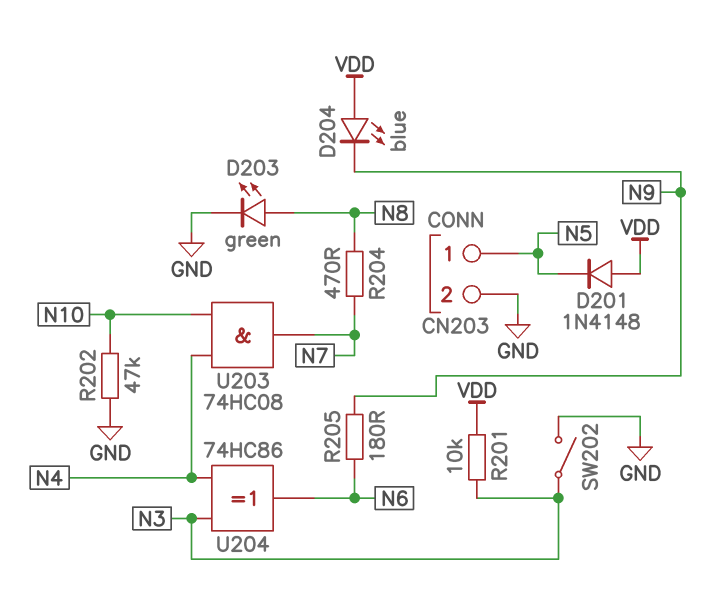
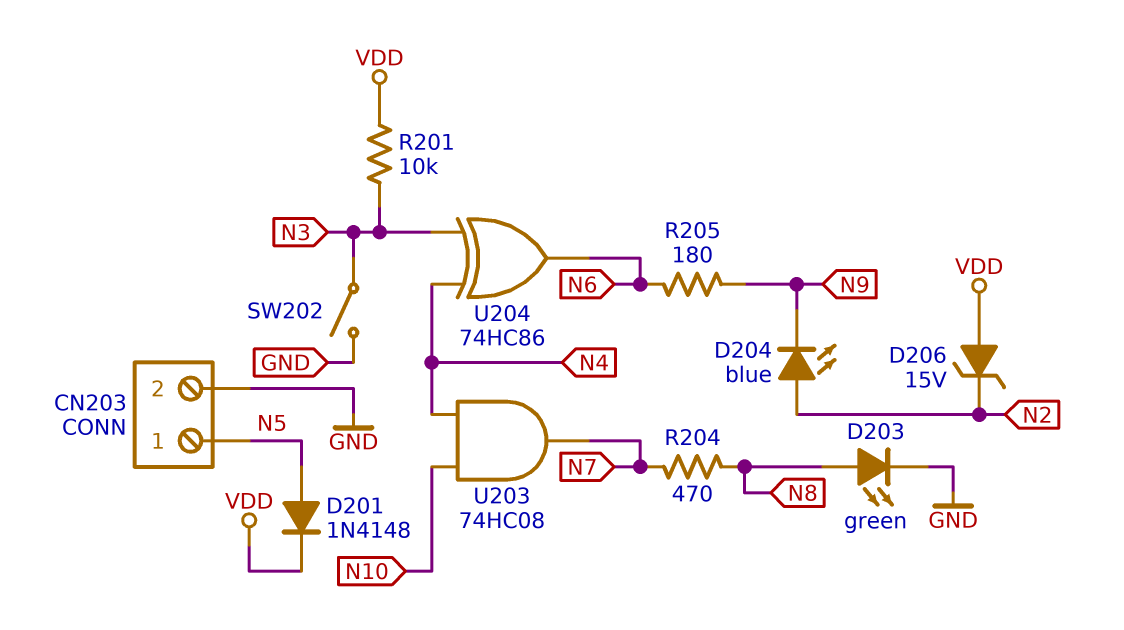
D201: diode 1N4148 (A VDD, K N5) -> diode 1N4148 (A N5, K VDD)
D204: LED blue (A VDD, K N9) -> LED blue (A N2, K N9)
D206: none -> zener 15V (A VDD, K N2)
R202: 47k (GND, N10) -> none

